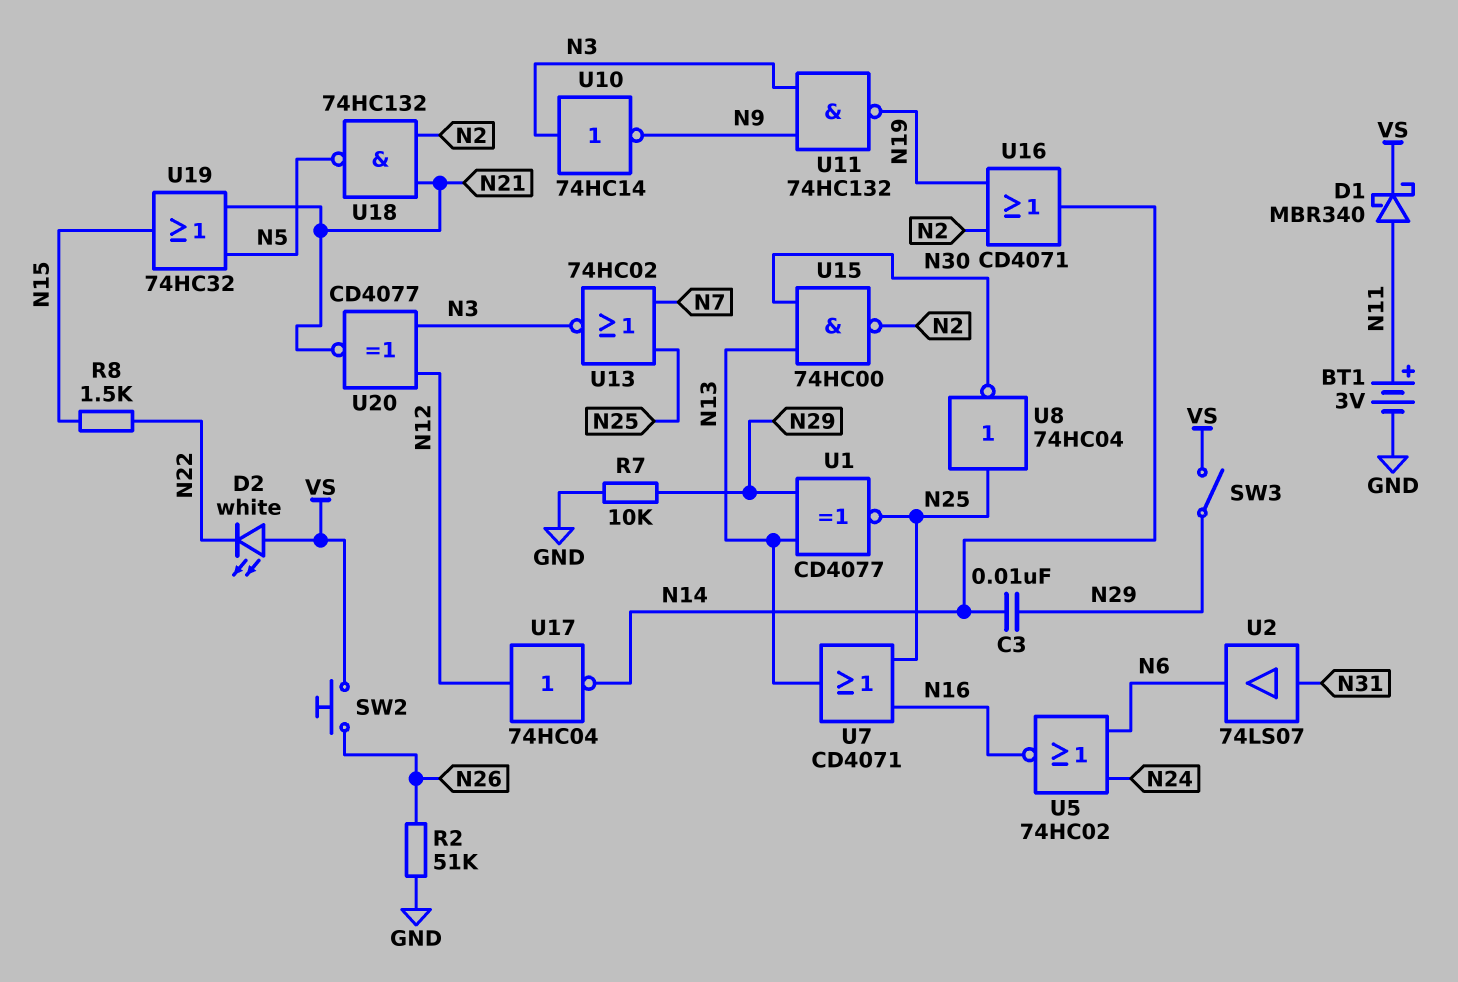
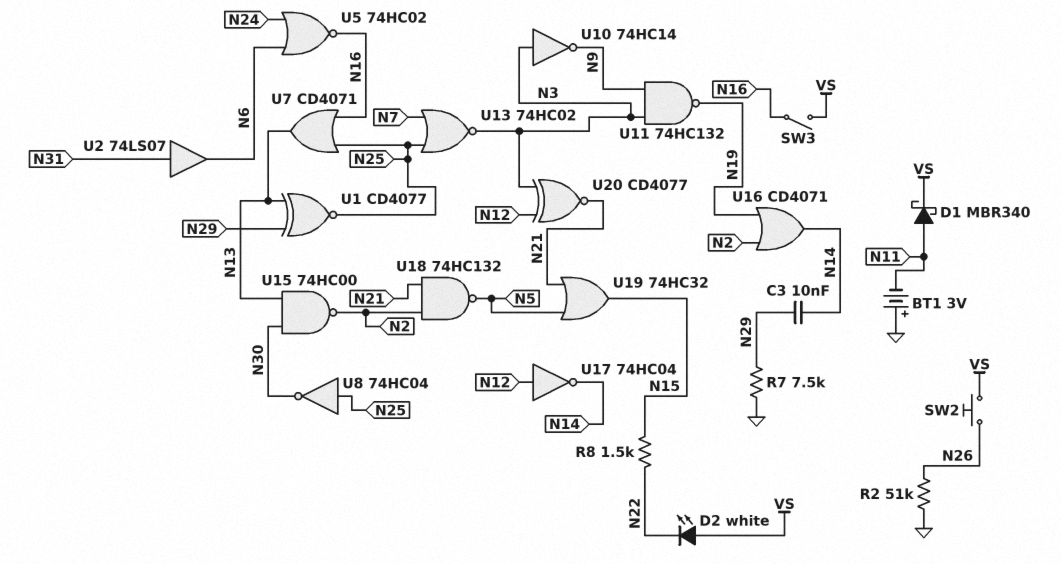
BT1: 3V (plus N11, minus GND) -> 3V (plus GND, minus N11)
R7: 10k (GND, N29) -> 7.5k (GND, N29)
SW3: switch (N29, VS) -> switch (N16, VS)

